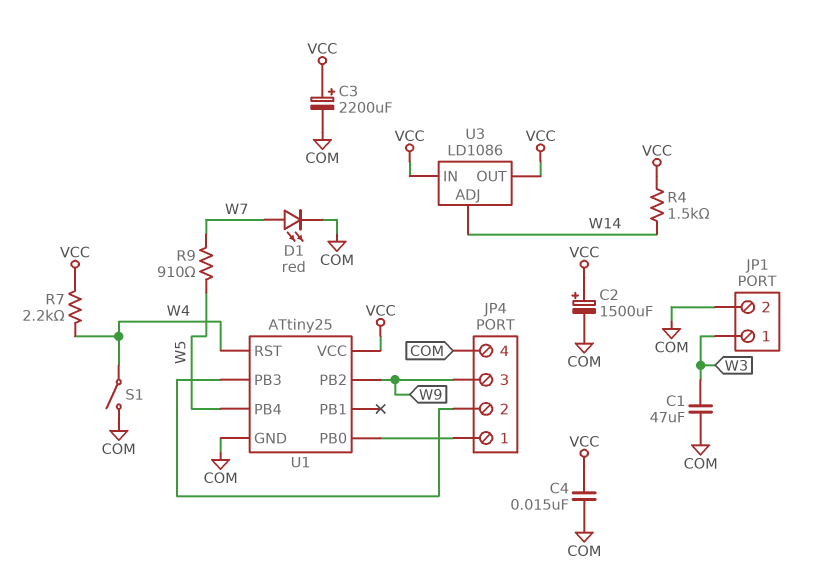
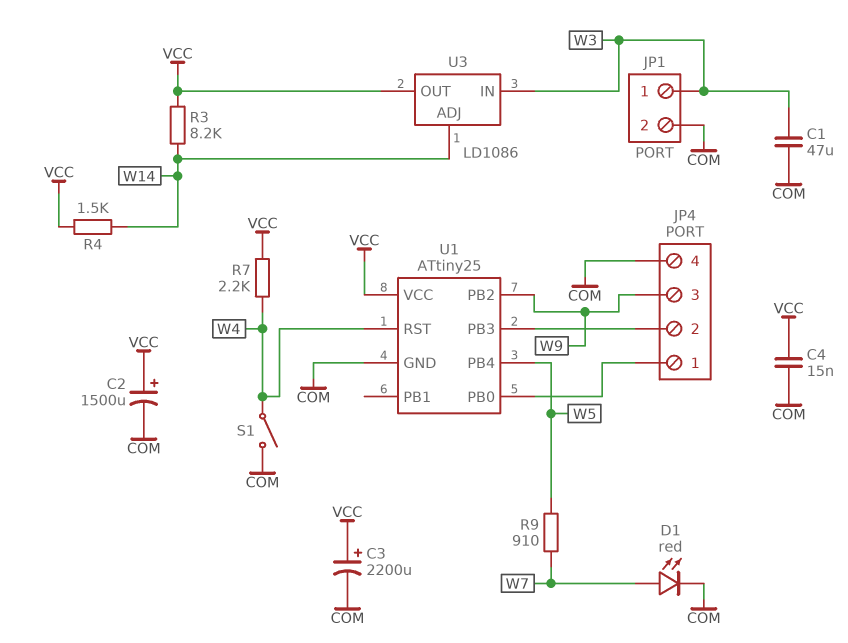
R3: none -> 8.2k (VCC, W14)
U3 pin IN: VCC -> W3

